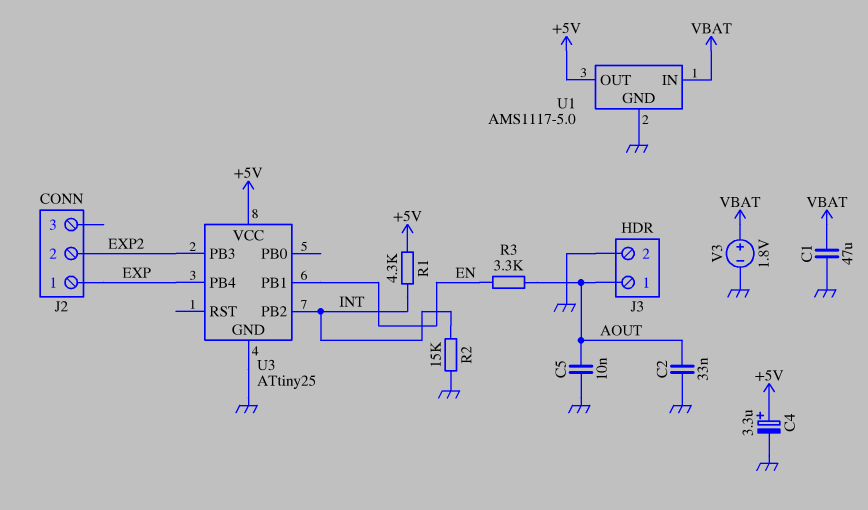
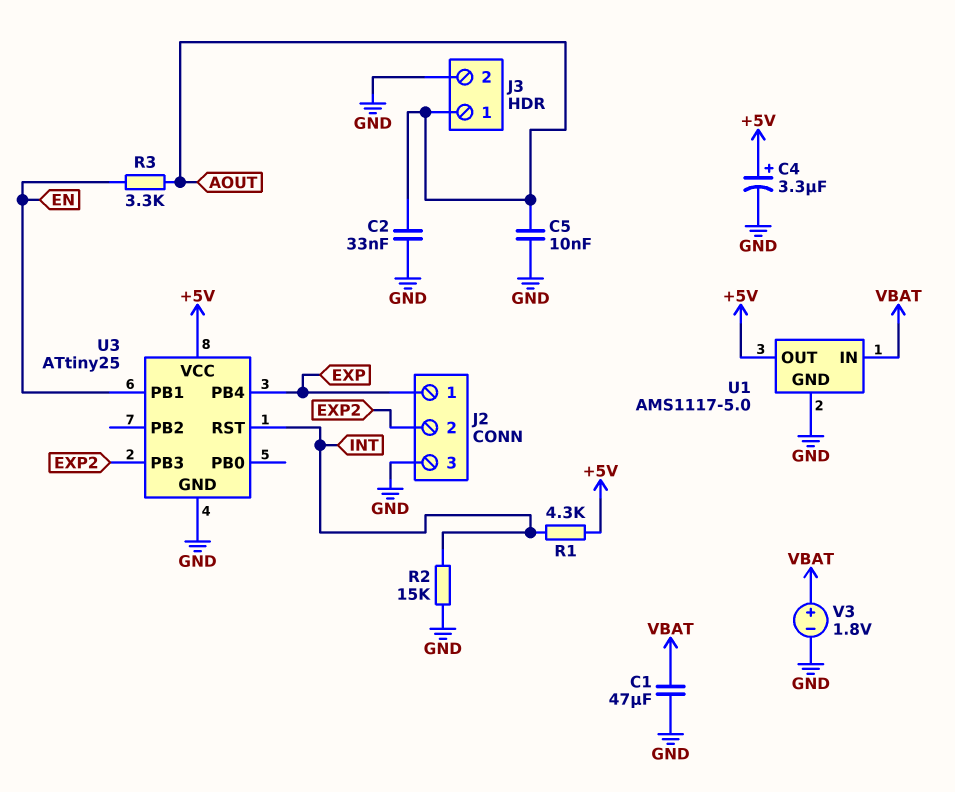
J2 pin 3: none -> GND
U3 pin PB2: INT -> none
U3 pin RST: none -> INT

